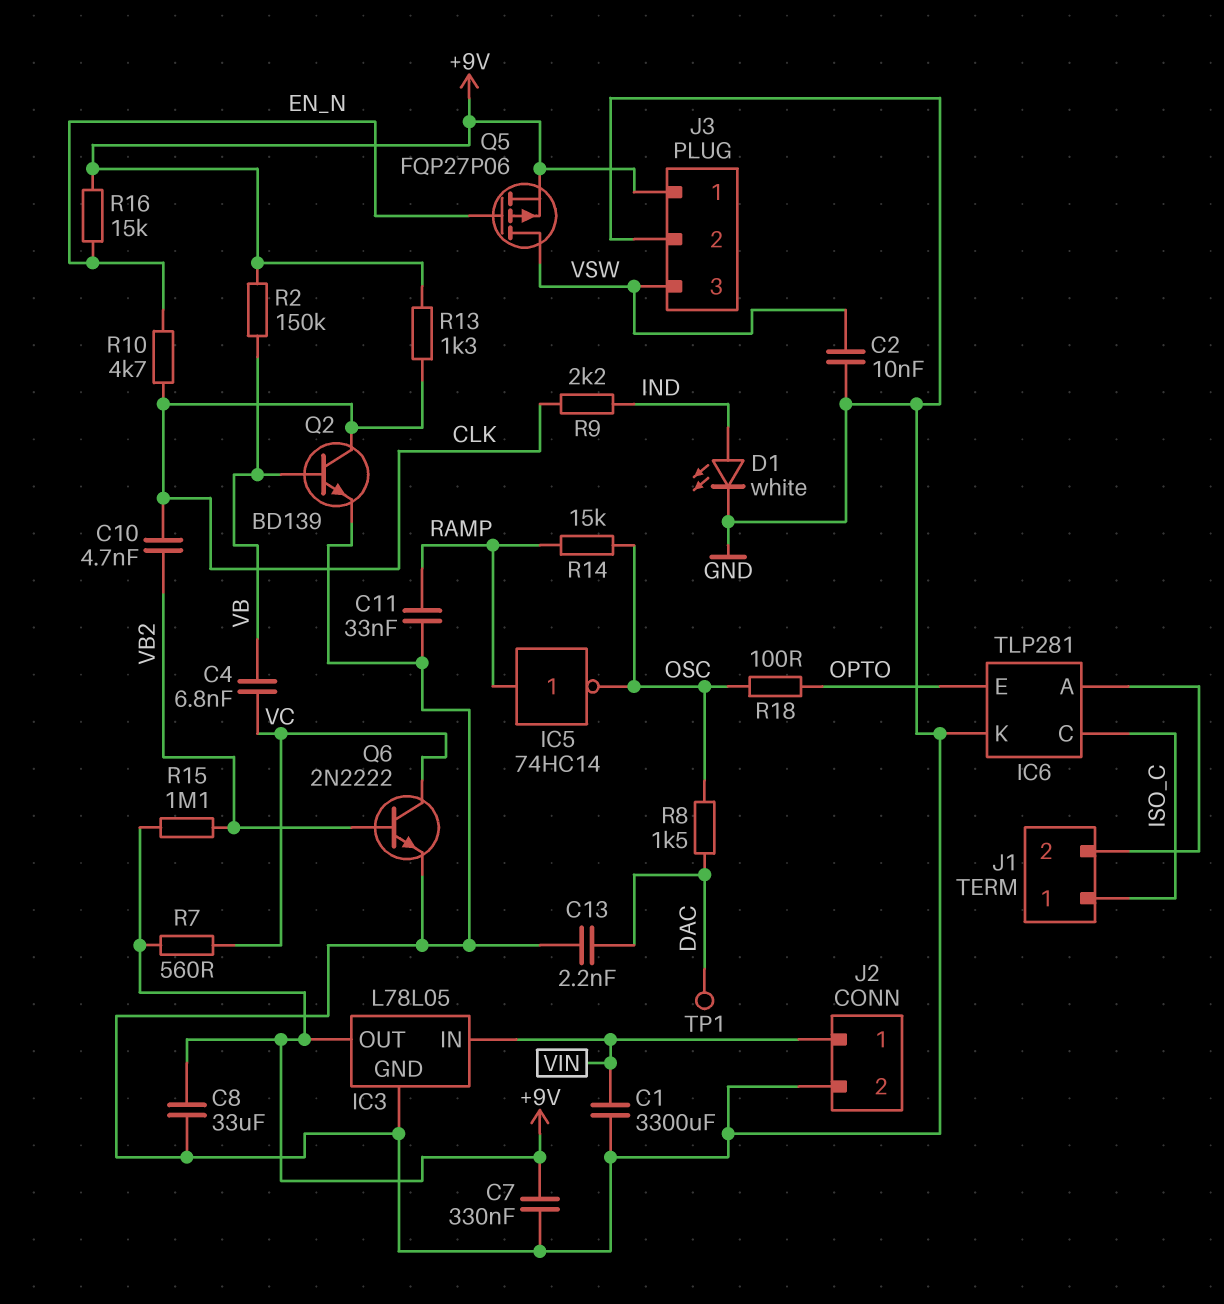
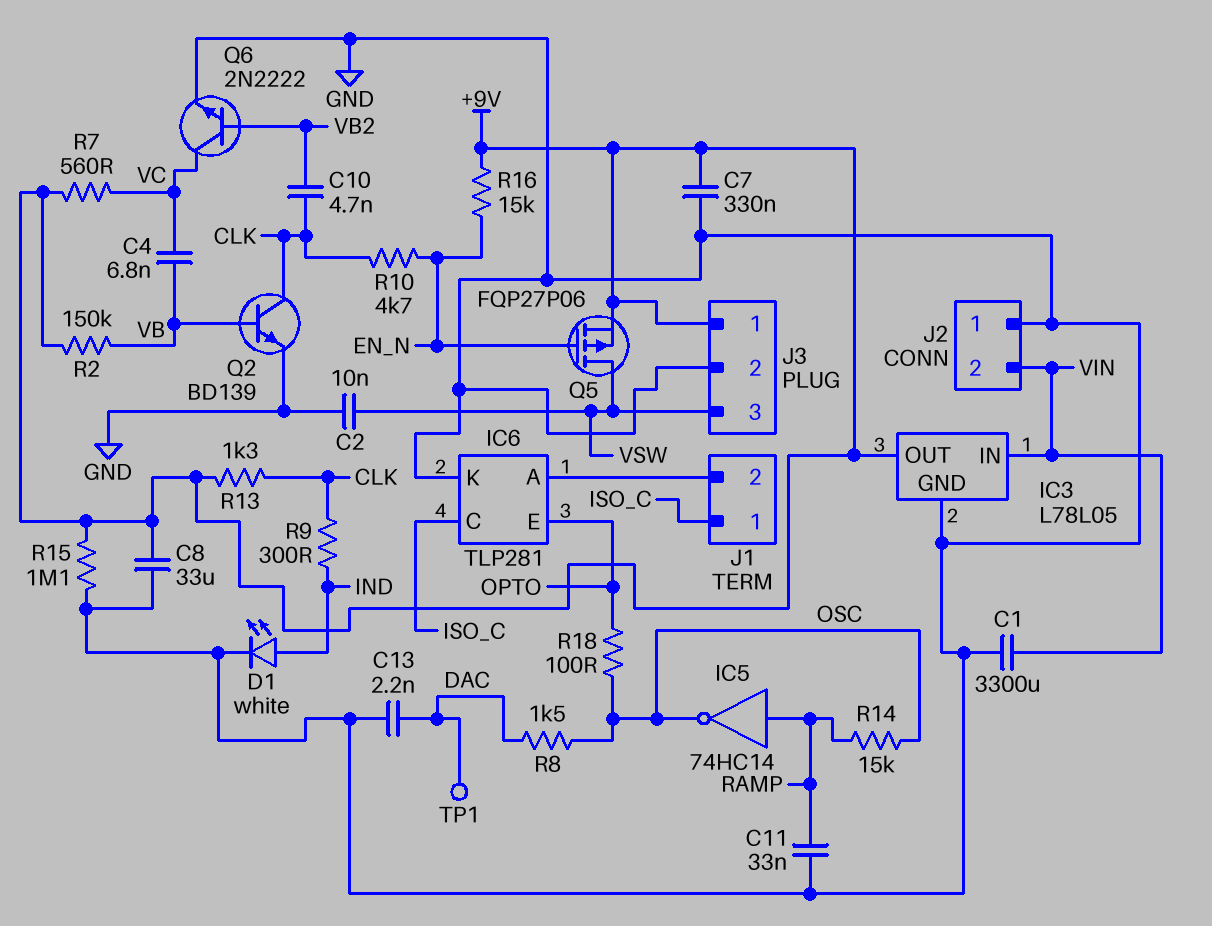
J2 pin 1: VIN -> GND
J2 pin 2: GND -> VIN
R9: 2.2k (CLK, IND) -> 300 (CLK, IND)
R15: 1.1M (+9V, VB2) -> 1.1M (+9V, GND)

